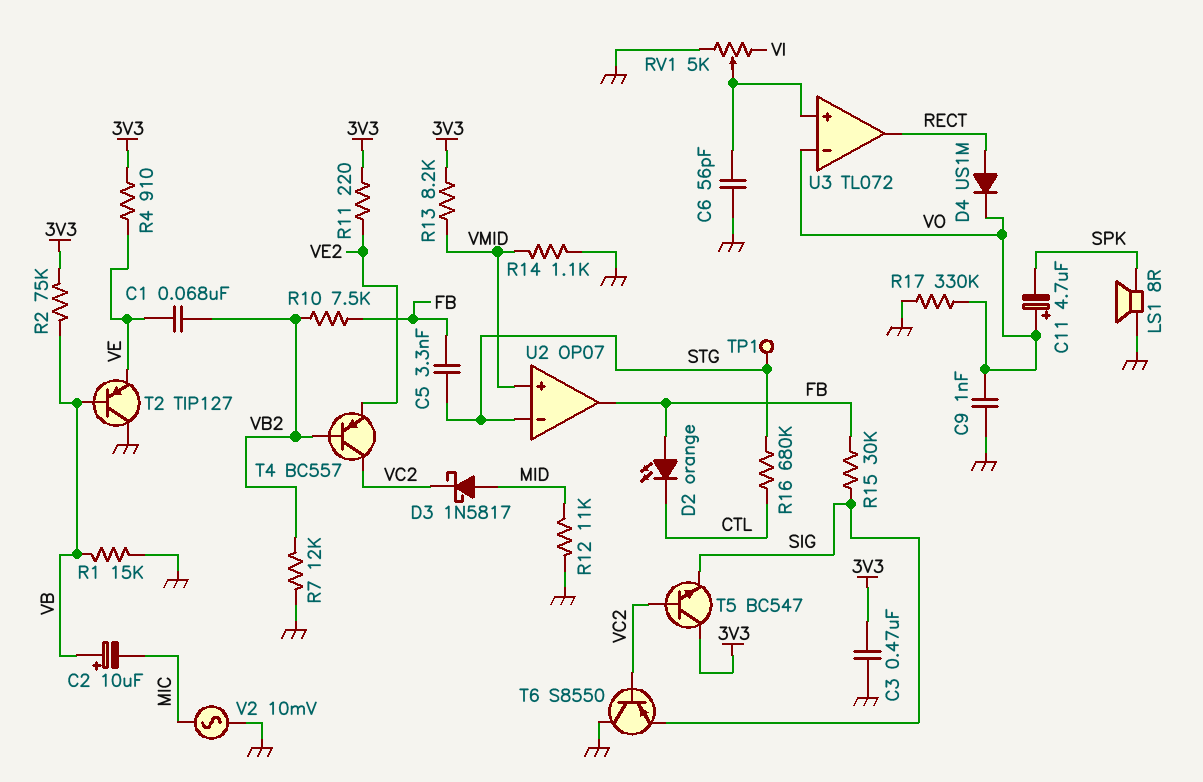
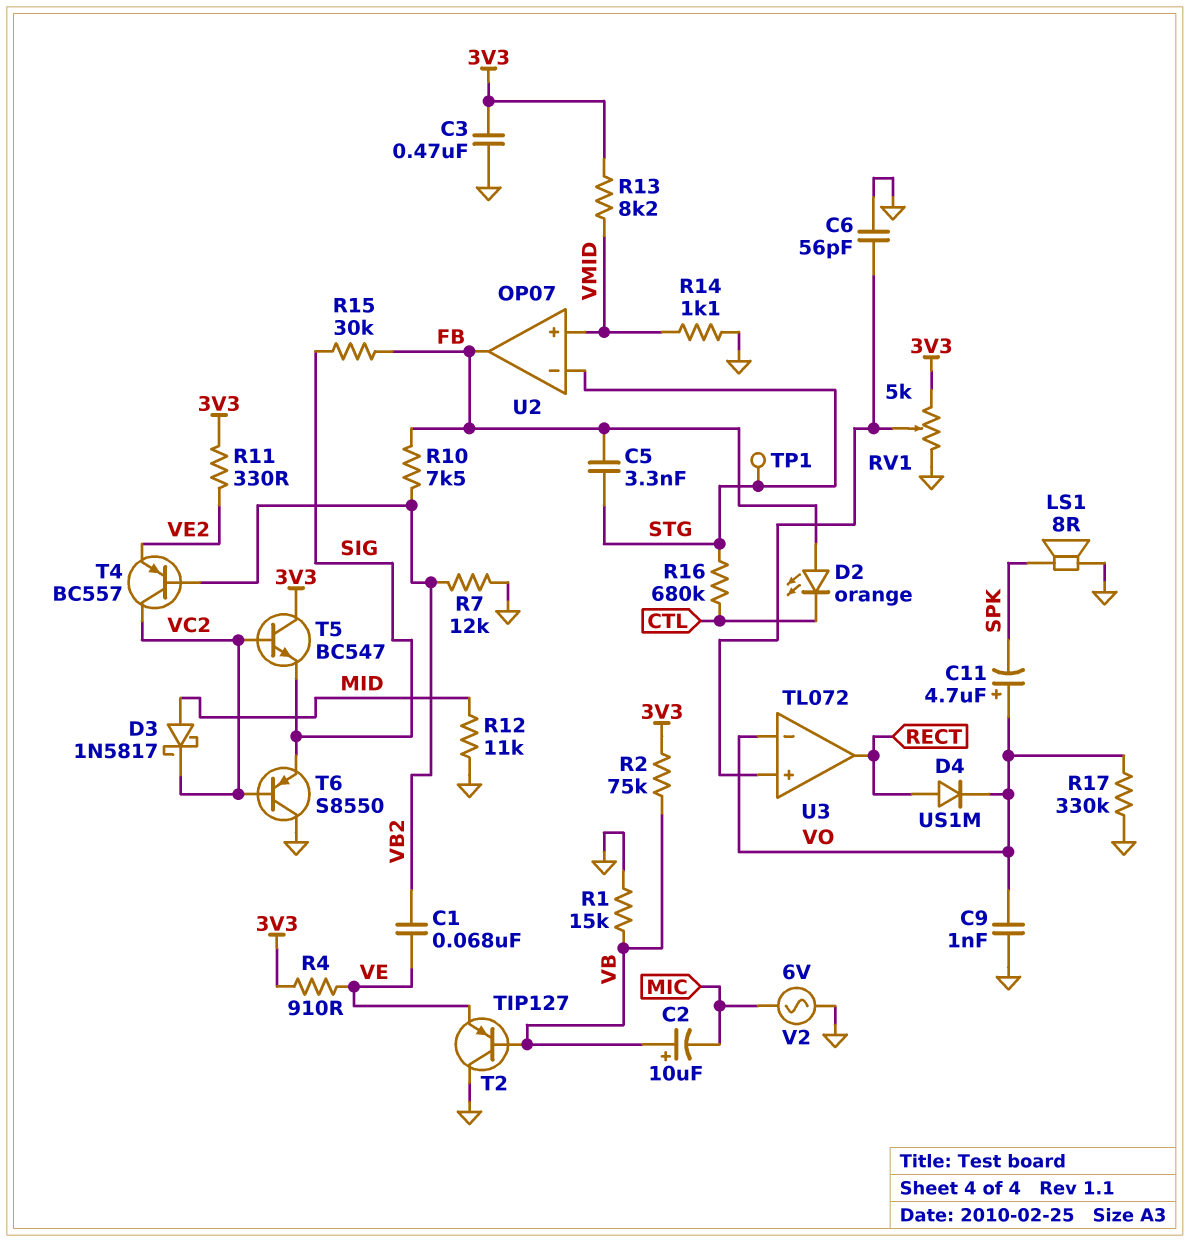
R11: 220 (3V3, VE2) -> 330 (3V3, VE2)
RV1: 5k (GND, VI, wiper U3/in+) -> 5k (3V3, GND, wiper U3/in+)
V2: AC 10mV (GND, MIC) -> AC 6V (GND, MIC)

